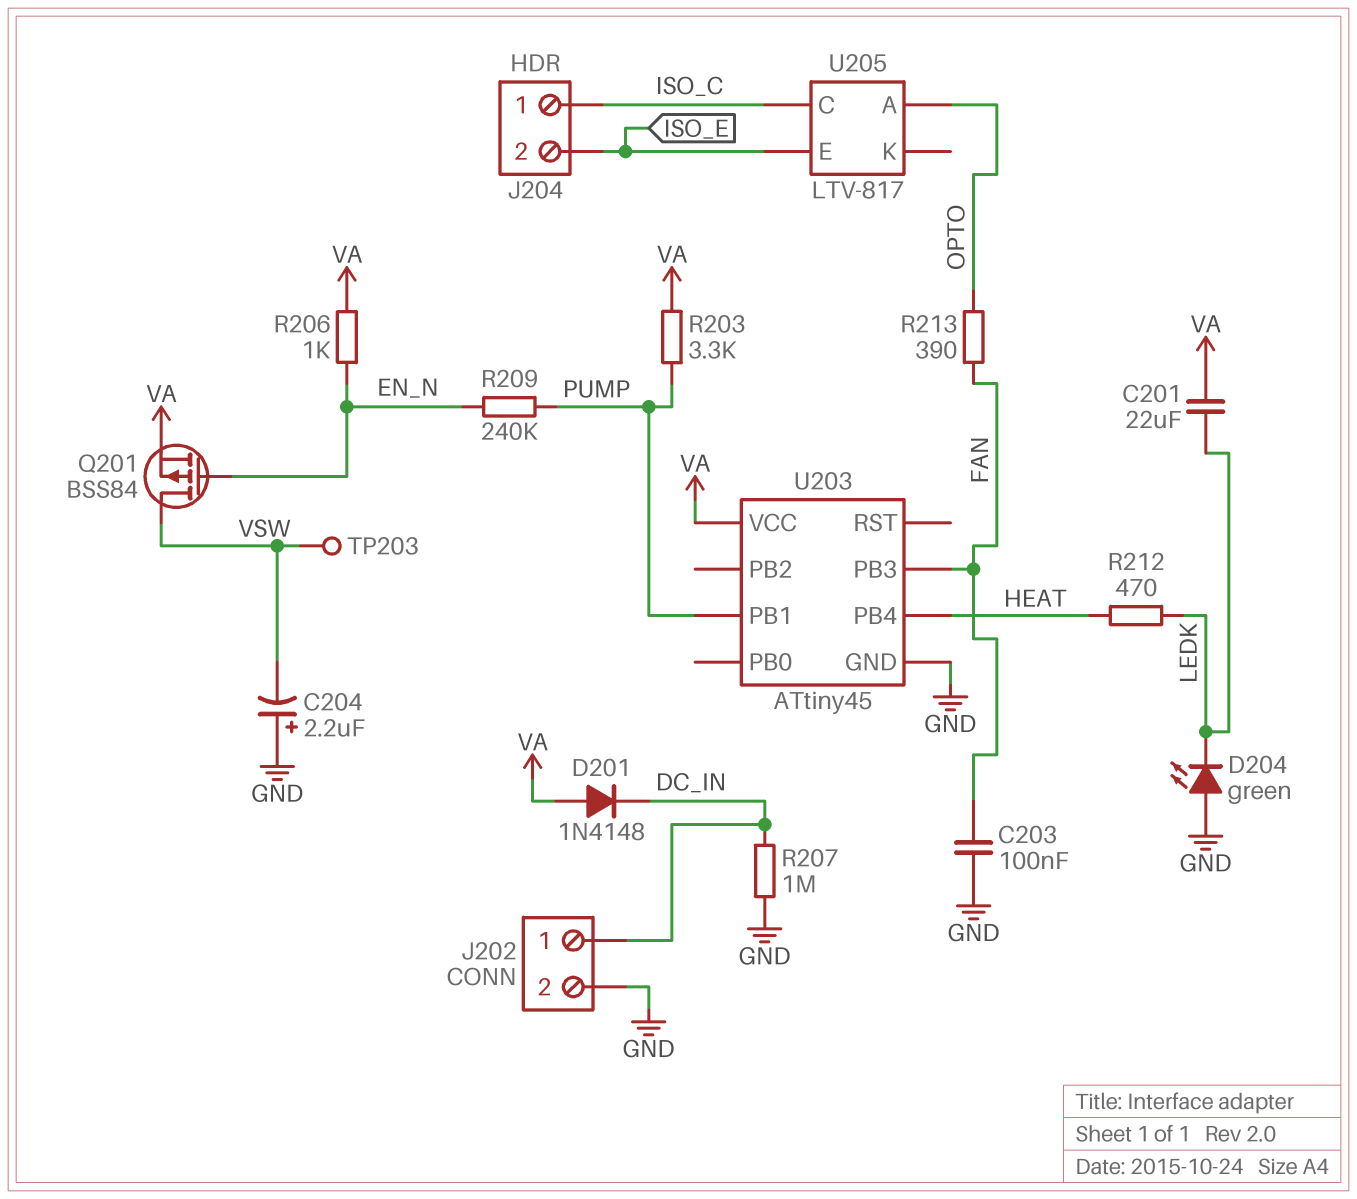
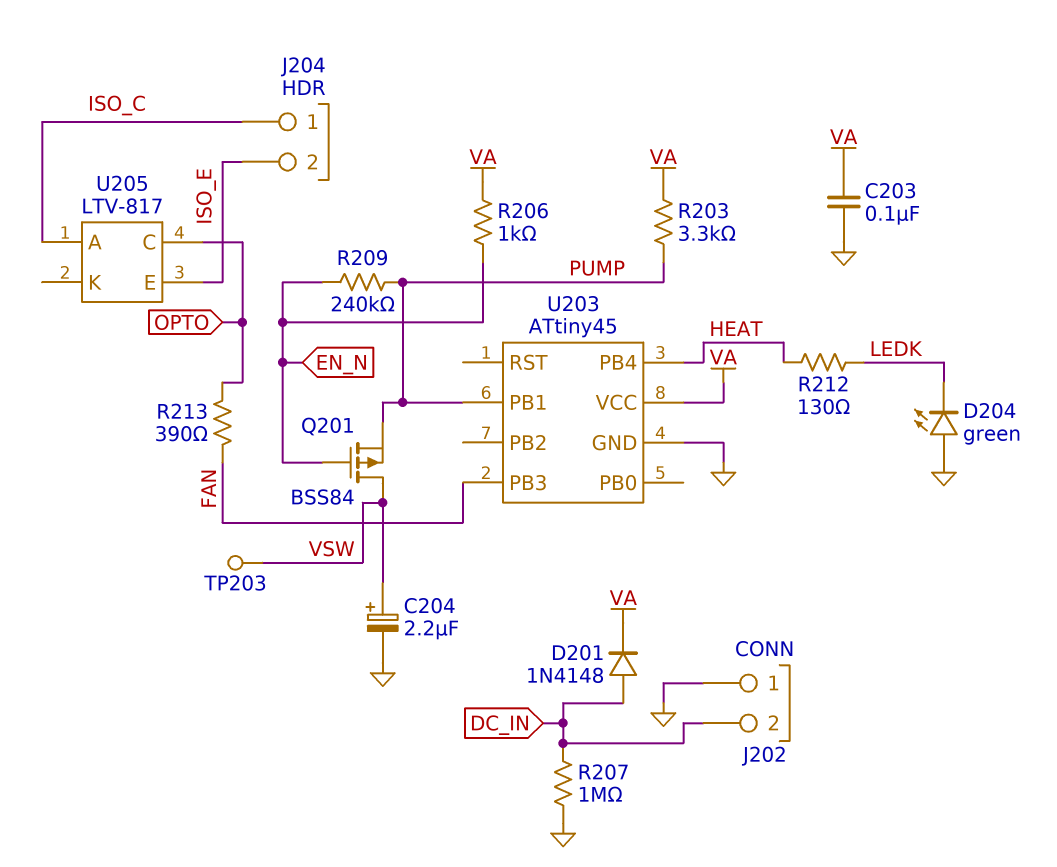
C201: 22uF (LEDK, VA) -> none
C203: 100nF (FAN, GND) -> 100nF (GND, VA)
C204: 2.2uF (plus GND, minus VSW) -> 2.2uF (plus VSW, minus GND)
D201: diode 1N4148 (A VA, K DC_IN) -> diode 1N4148 (A DC_IN, K VA)
J202 pin 1: DC_IN -> GND
J202 pin 2: GND -> DC_IN
Q201: PMOS BSS84 (G EN_N, D VSW, S VA) -> PMOS BSS84 (G EN_N, D VSW, S PUMP)
R212: 470 (HEAT, LEDK) -> 130 (HEAT, LEDK)
U205 pin A: OPTO -> ISO_C
U205 pin C: ISO_C -> OPTO

